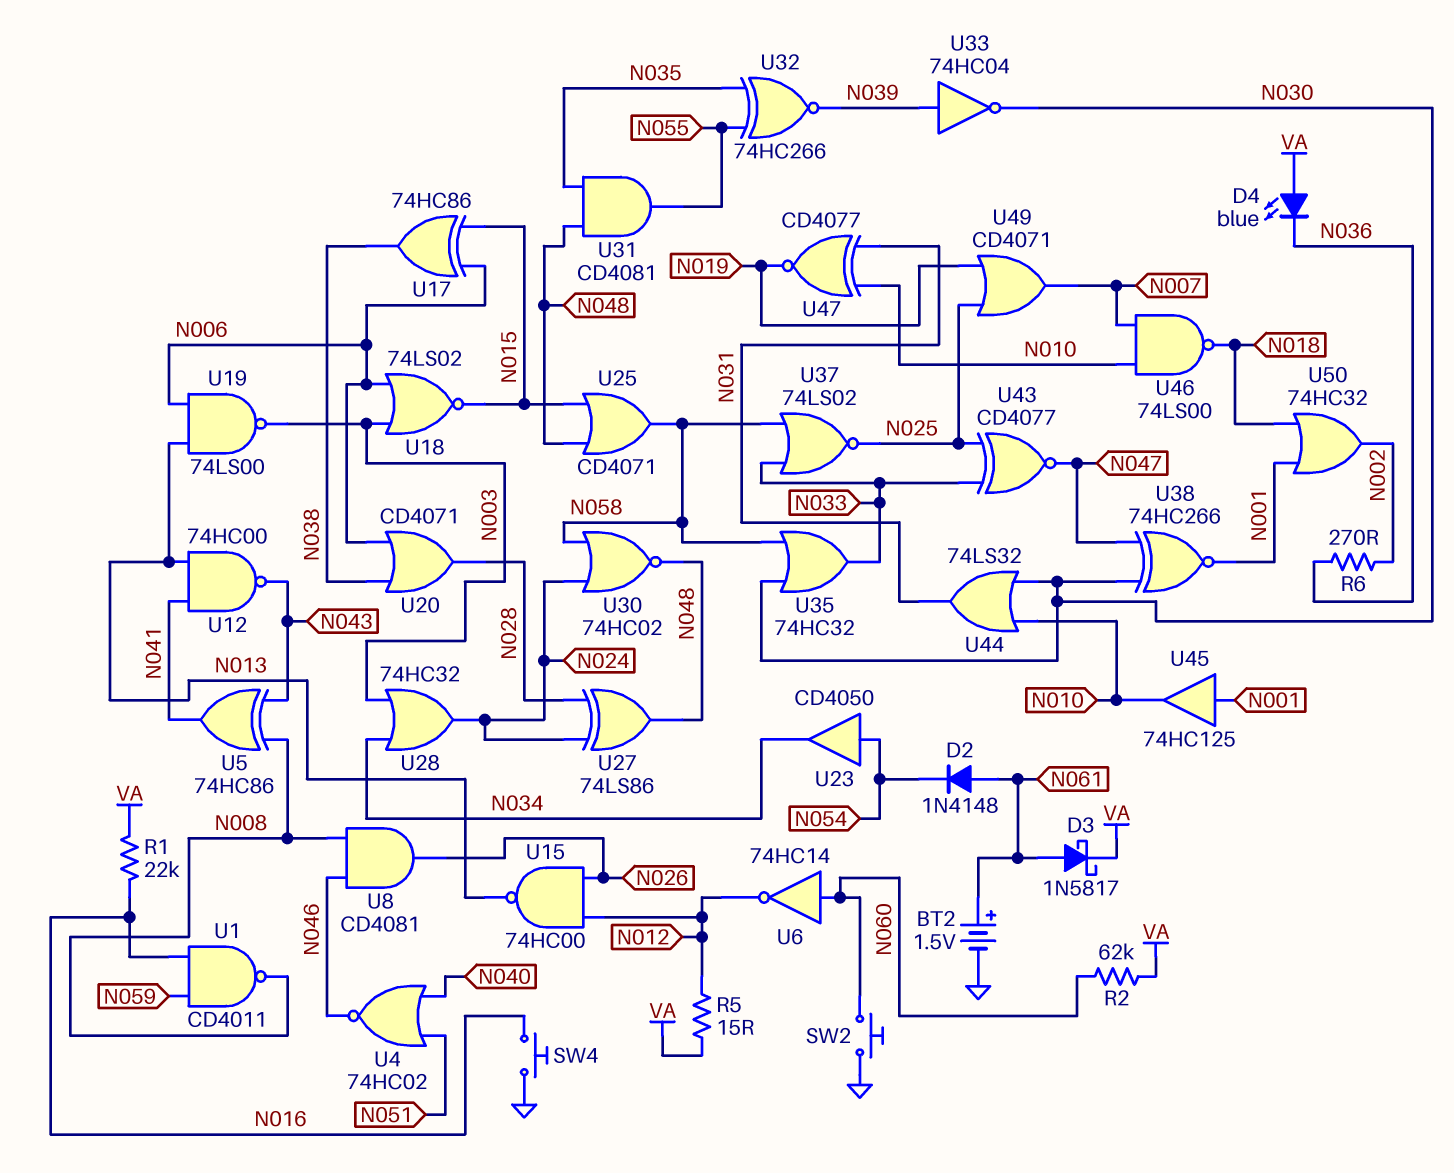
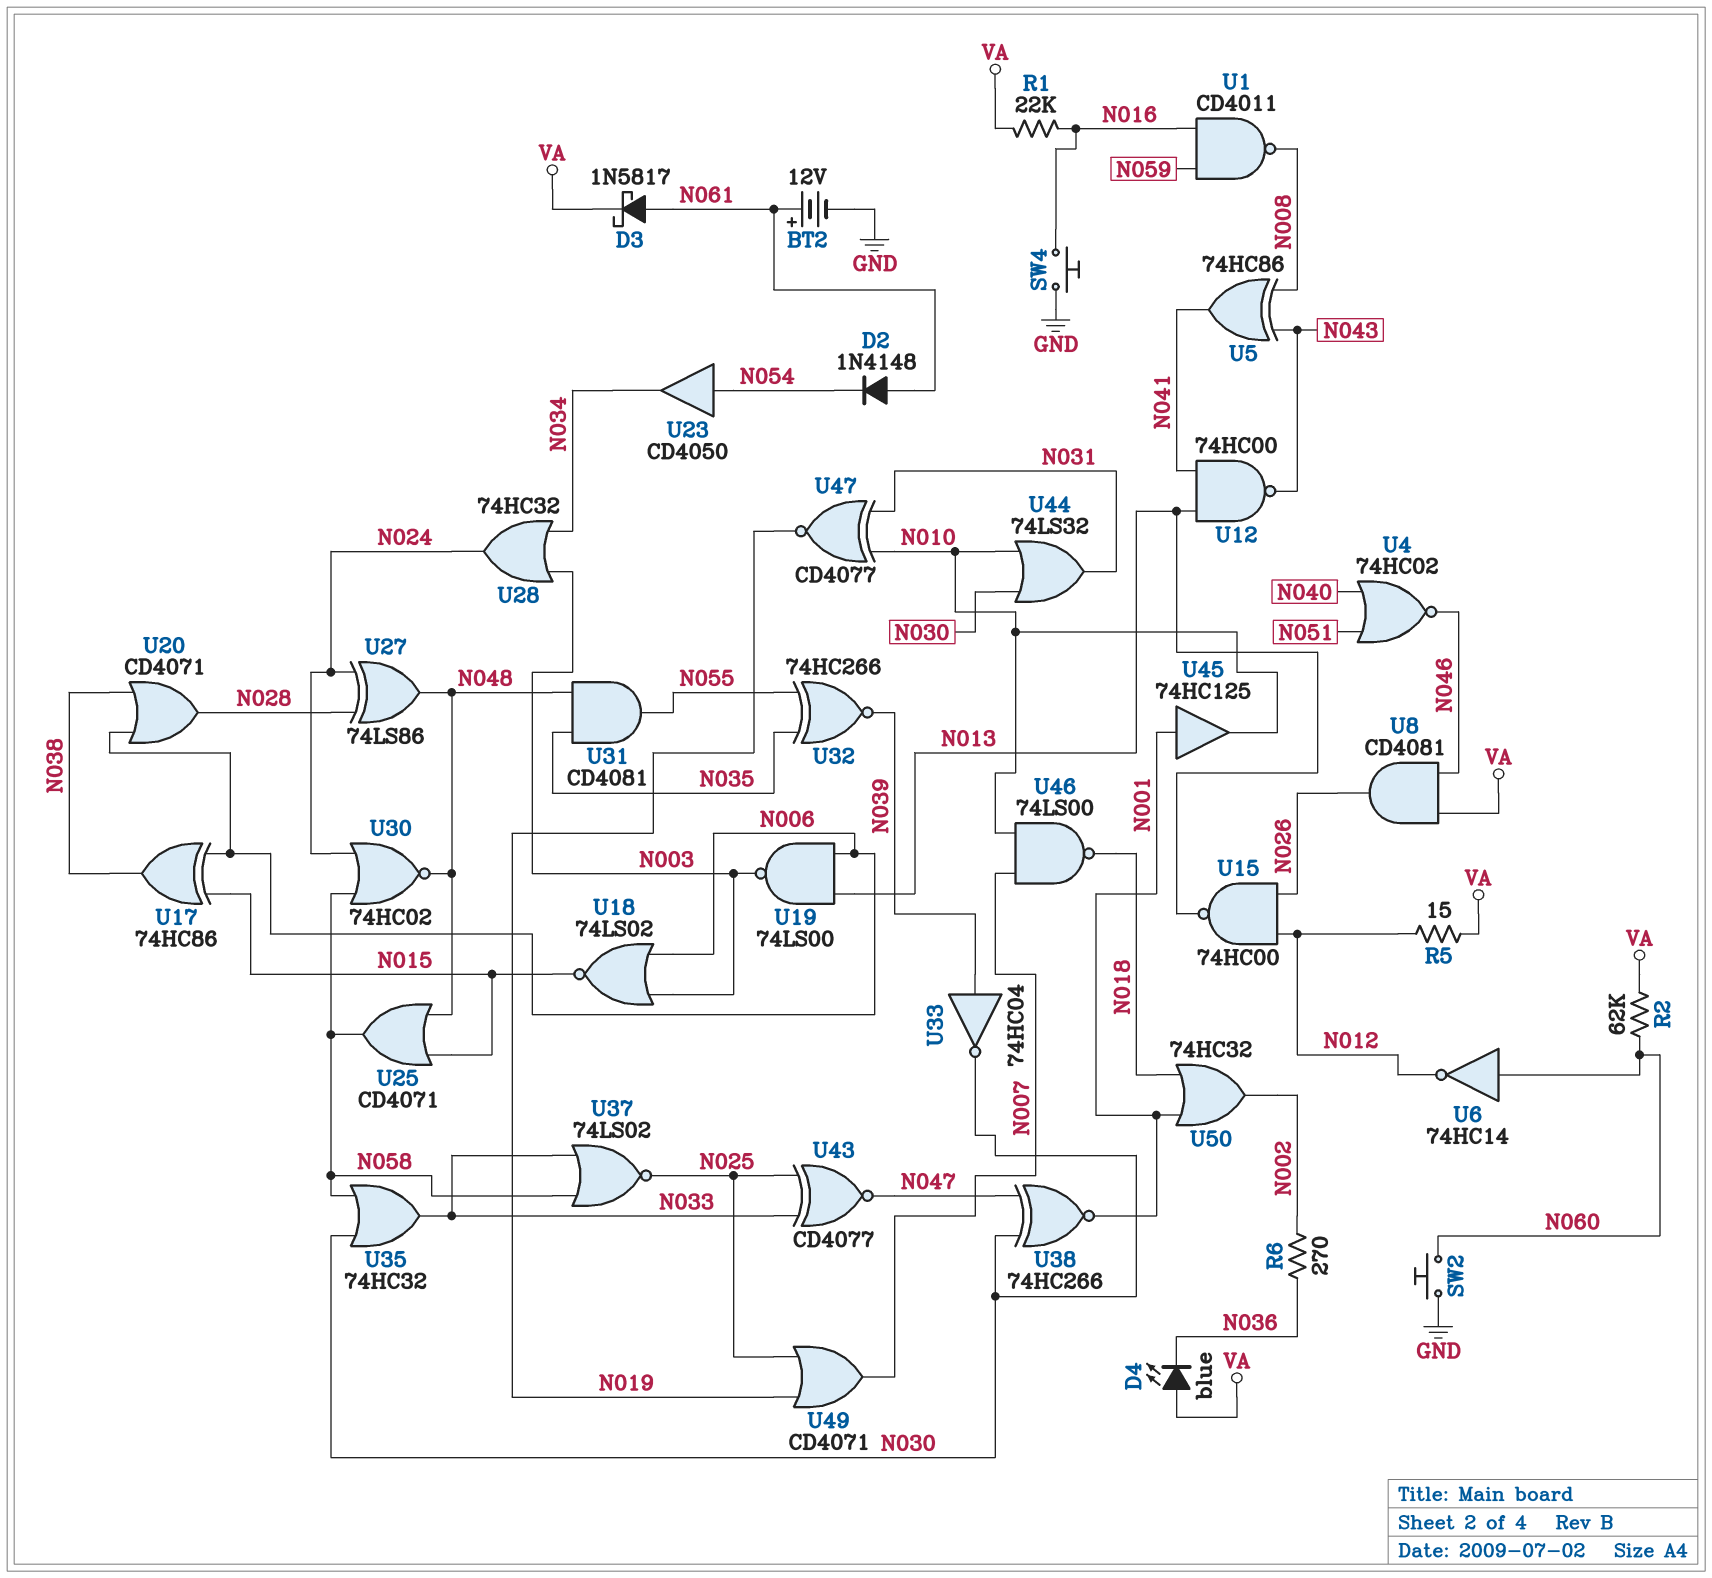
BT2: 1.5V (plus N061, minus GND) -> 12V (plus N061, minus GND)
U8: AND CD4081 (in N008, in N046, out N026) -> AND CD4081 (in N046, in VA, out N026)

